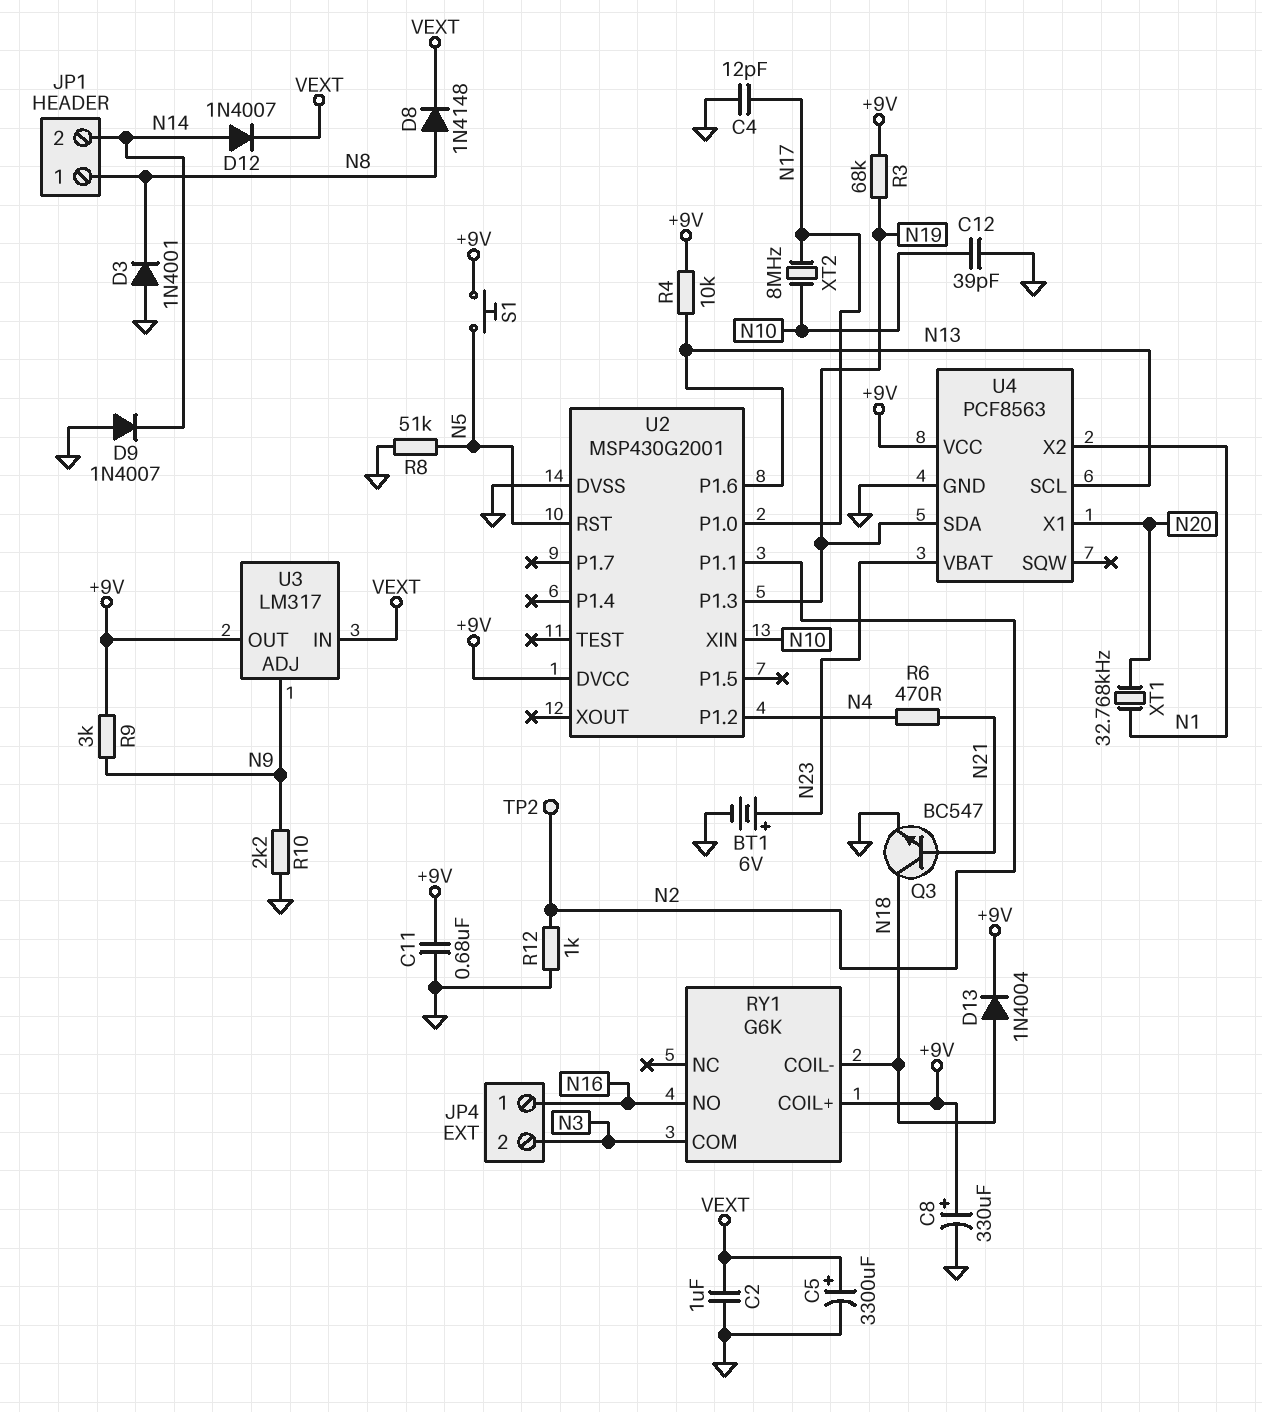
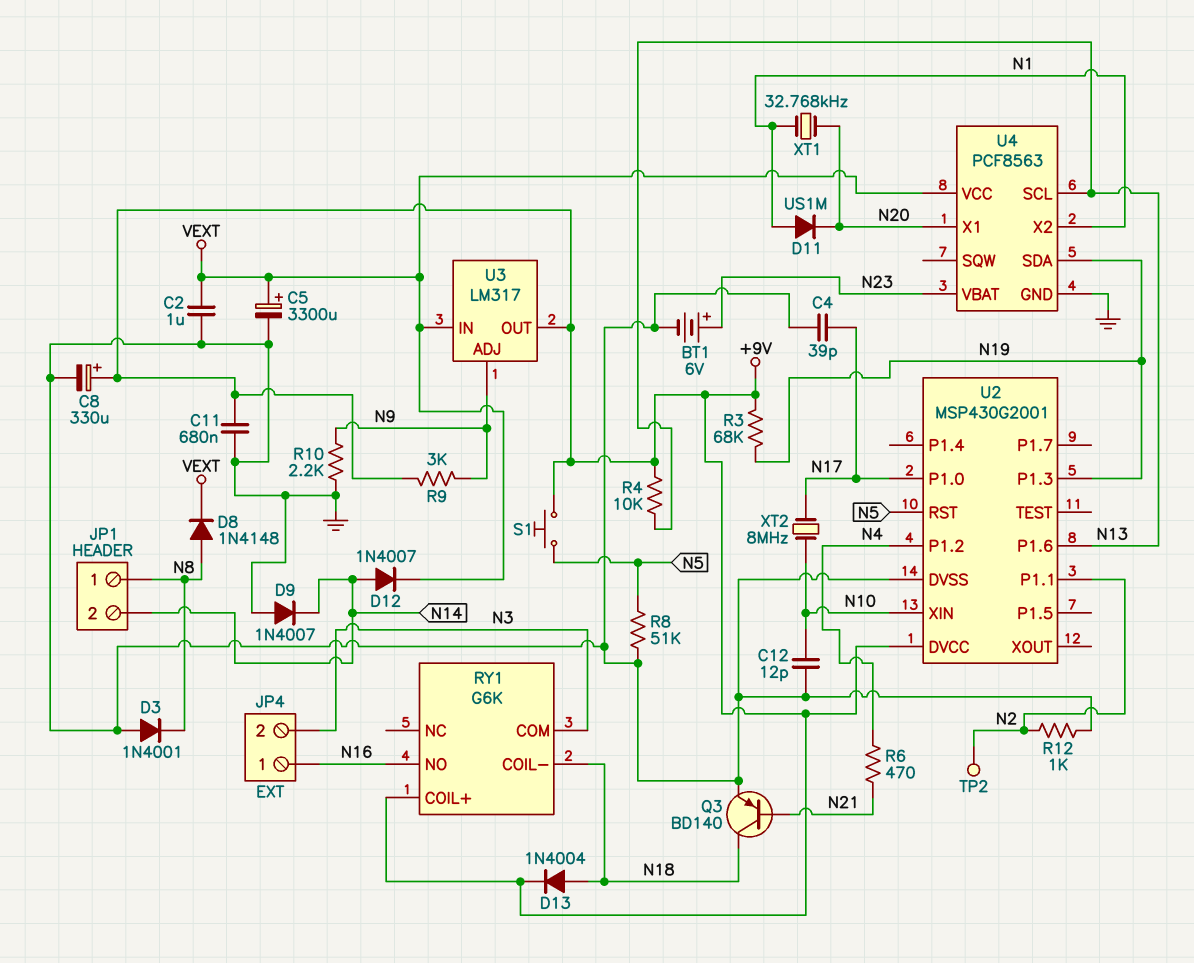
C4: 12pF (GND, N17) -> 39pF (GND, N17)
C12: 39pF (GND, N10) -> 12pF (GND, N10)
D11: none -> diode US1M (A N1, K N20)
Q3: NPN BC547 (B N21, C N18, E GND) -> PNP BD140 (B N21, C N18, E GND)
U4 pin VCC: +9V -> VEXT

